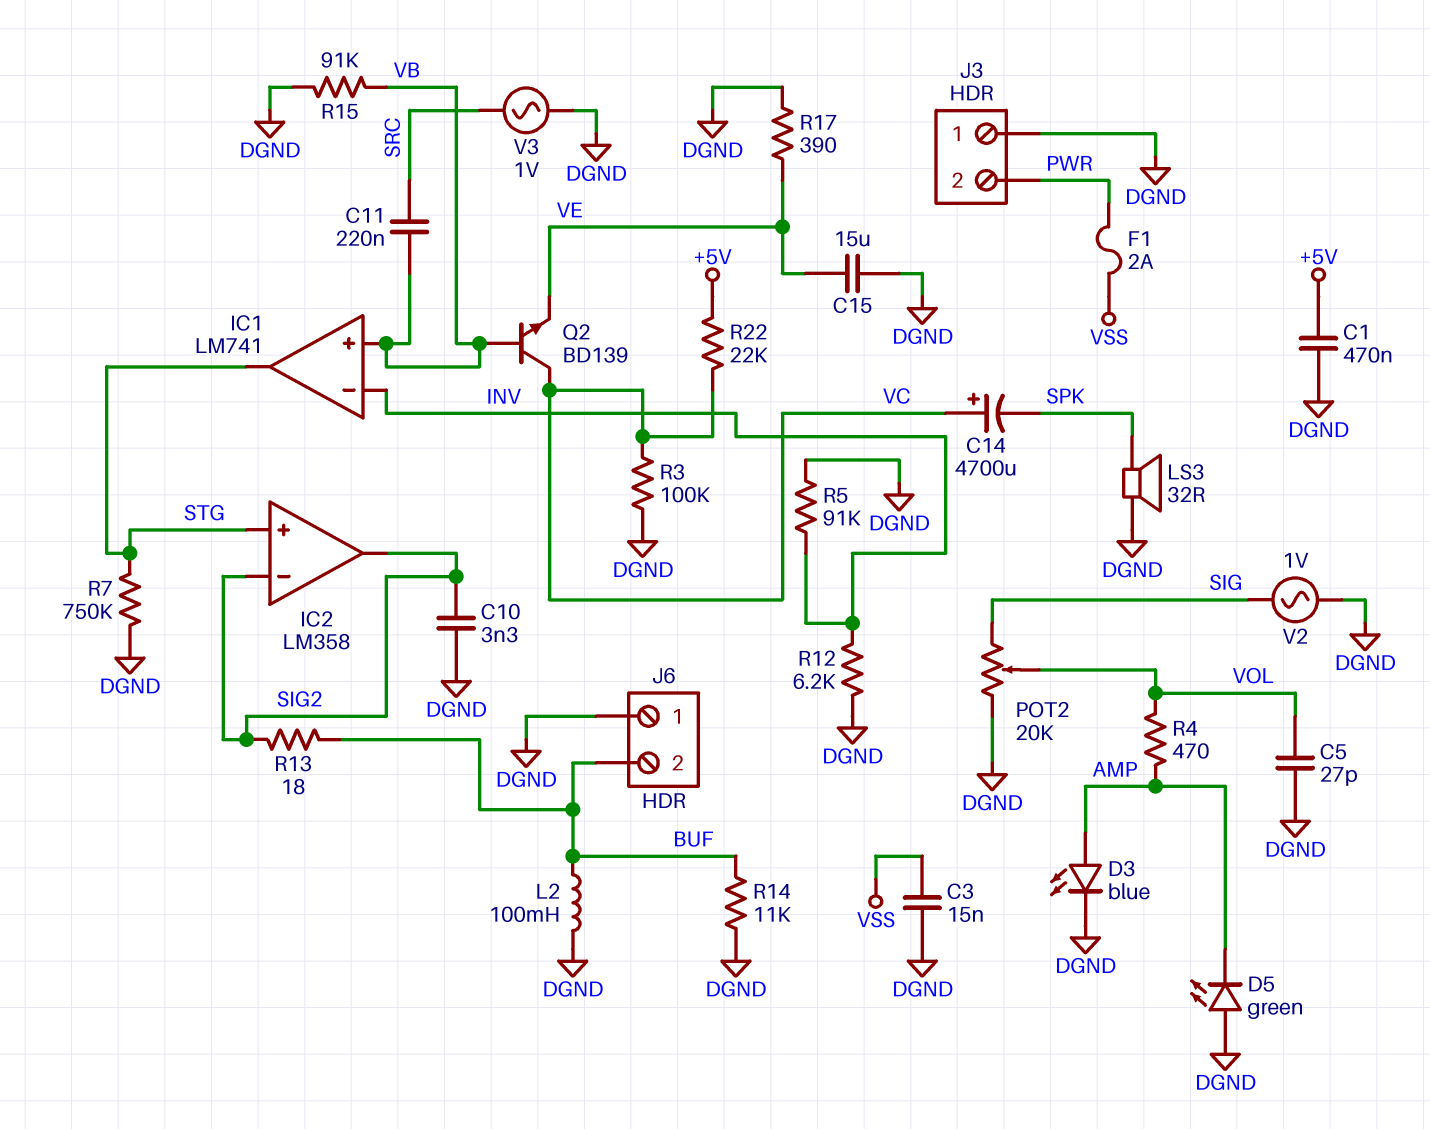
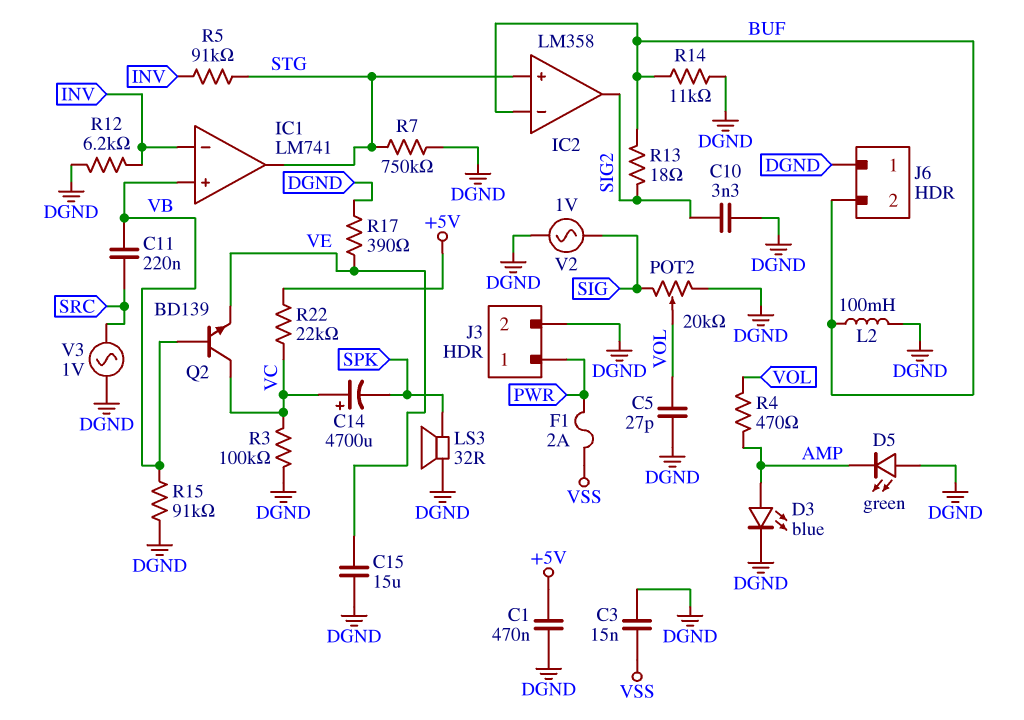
IC2 pin in-: SIG2 -> BUF
J3 pin 1: DGND -> PWR
J3 pin 2: PWR -> DGND
R5: 91k (DGND, INV) -> 91k (INV, STG)

